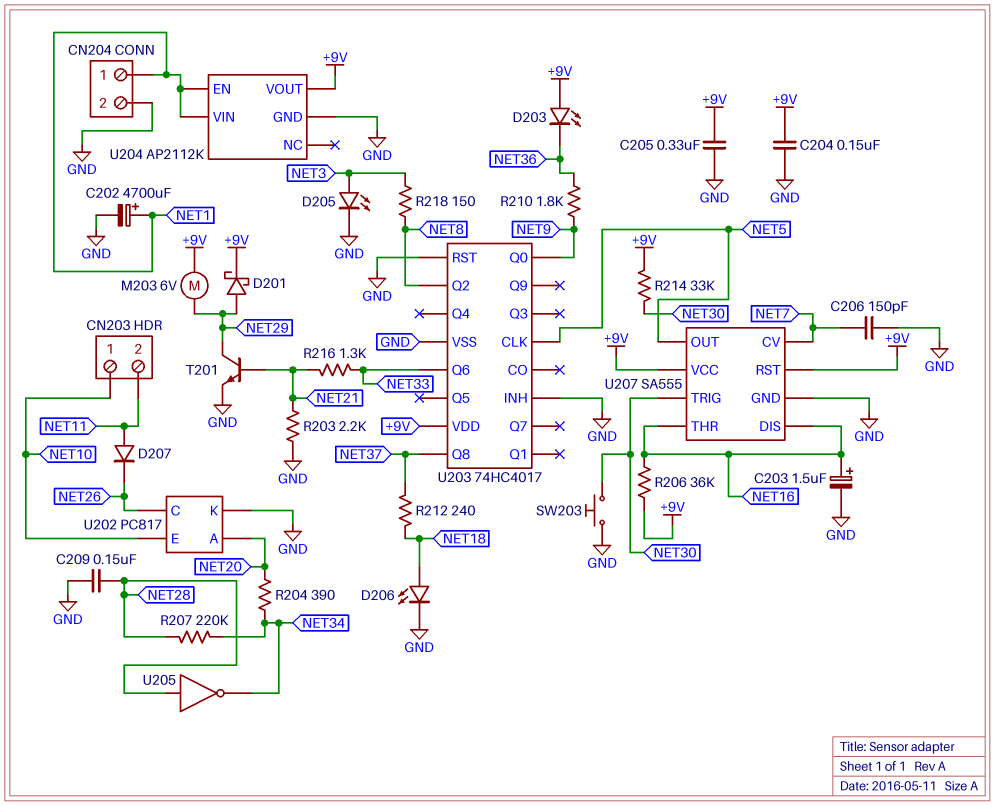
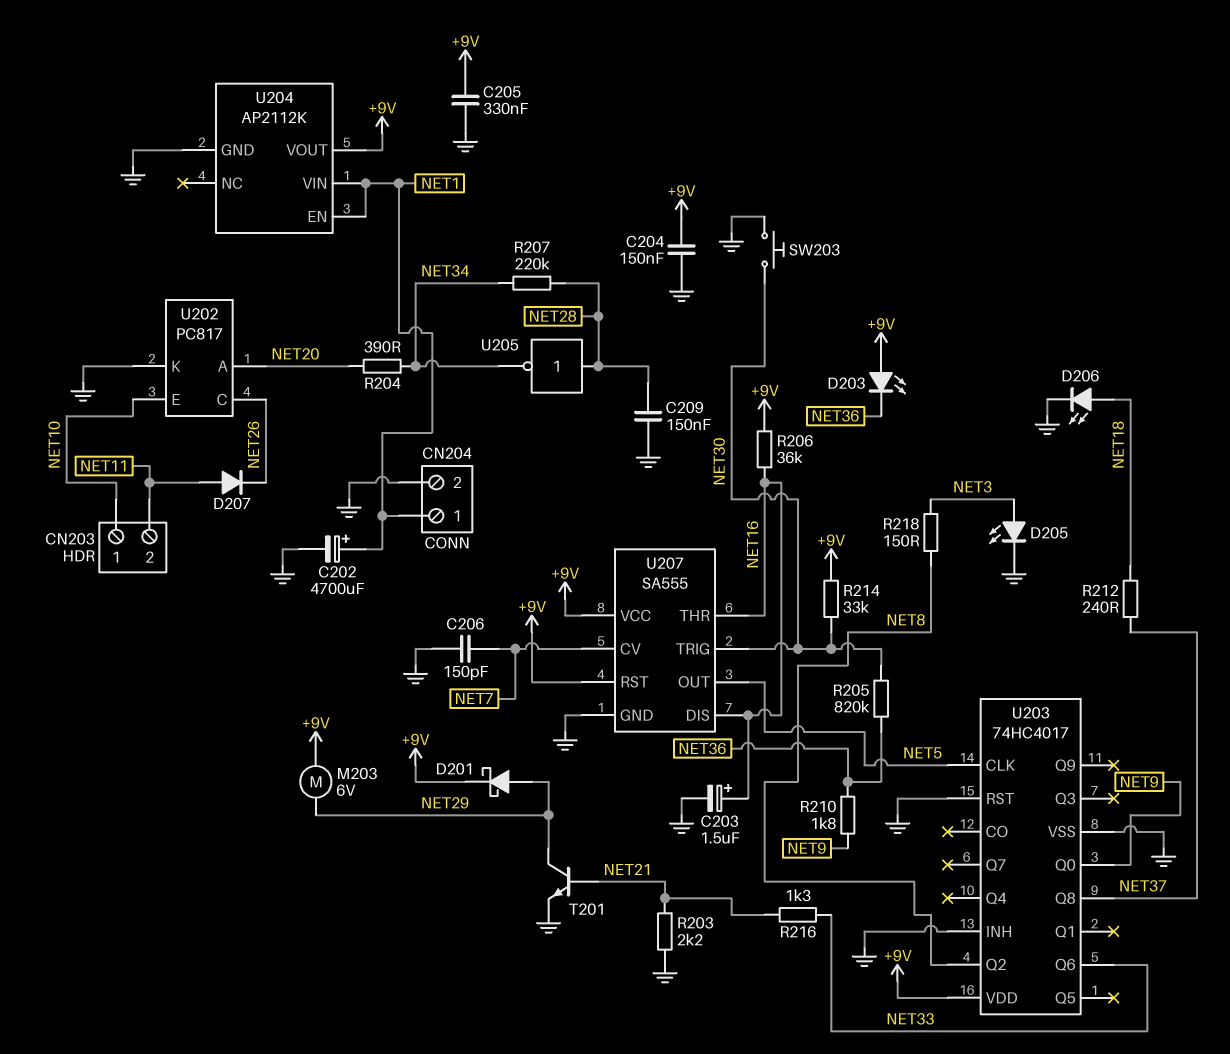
R205: none -> 820k (NET30, NET36)

